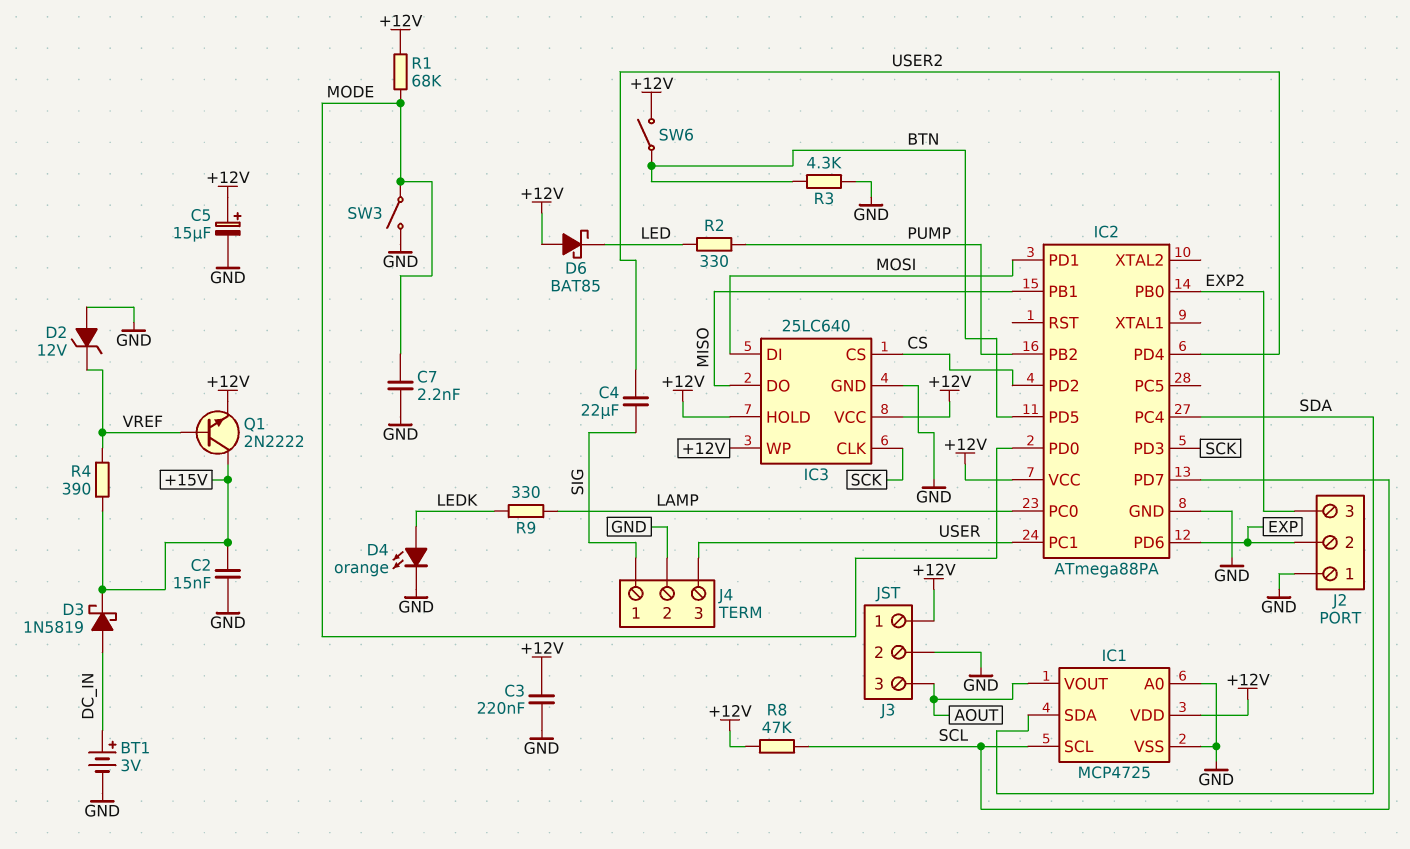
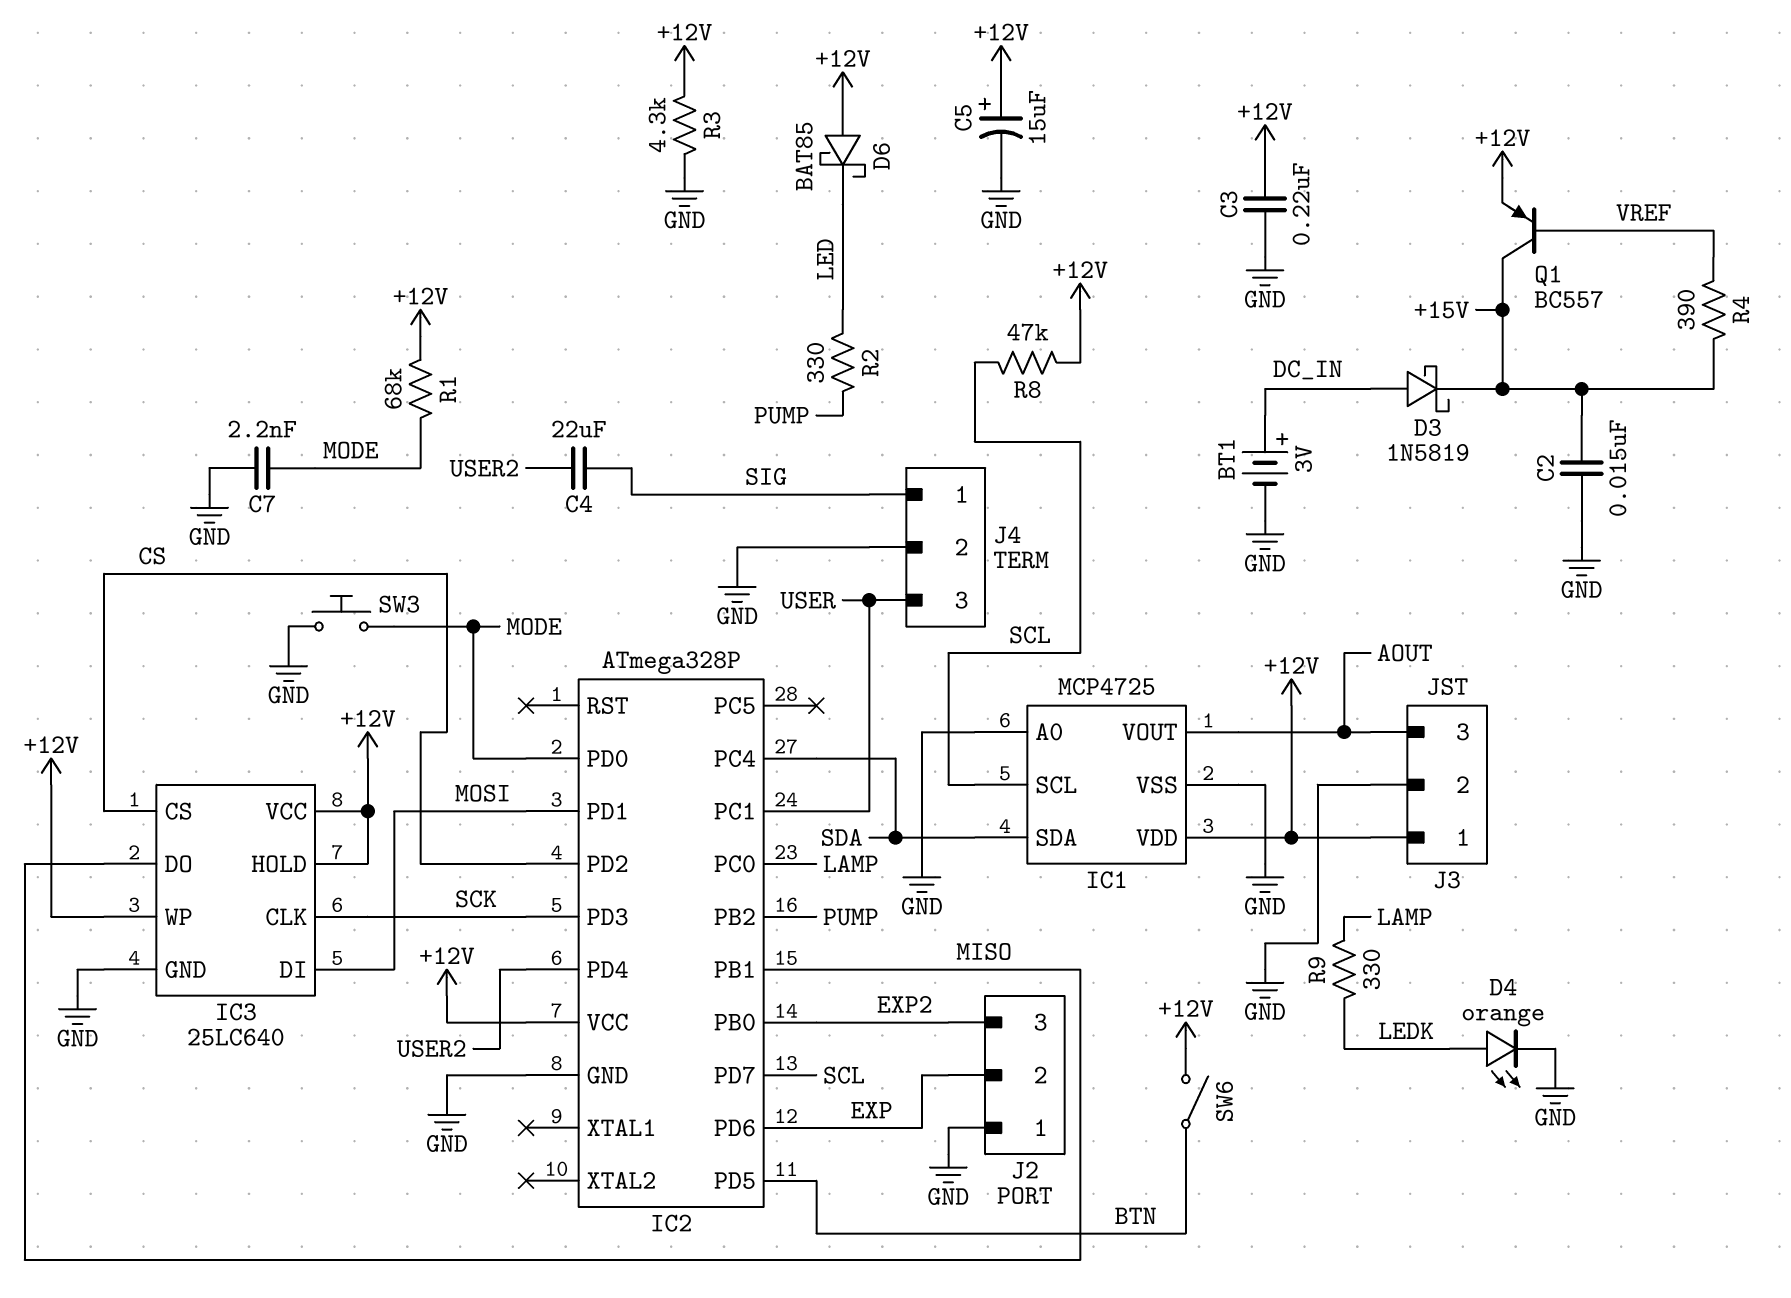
D2: zener 12V (A GND, K VREF) -> none
IC2: ATmega88PA -> ATmega328P
Q1: NPN 2N2222 (B VREF, C +15V, E +12V) -> PNP BC557 (B VREF, C +15V, E +12V)
R3: 4.3k (BTN, GND) -> 4.3k (+12V, GND)
SW3: switch (GND, MODE) -> button (GND, MODE)

